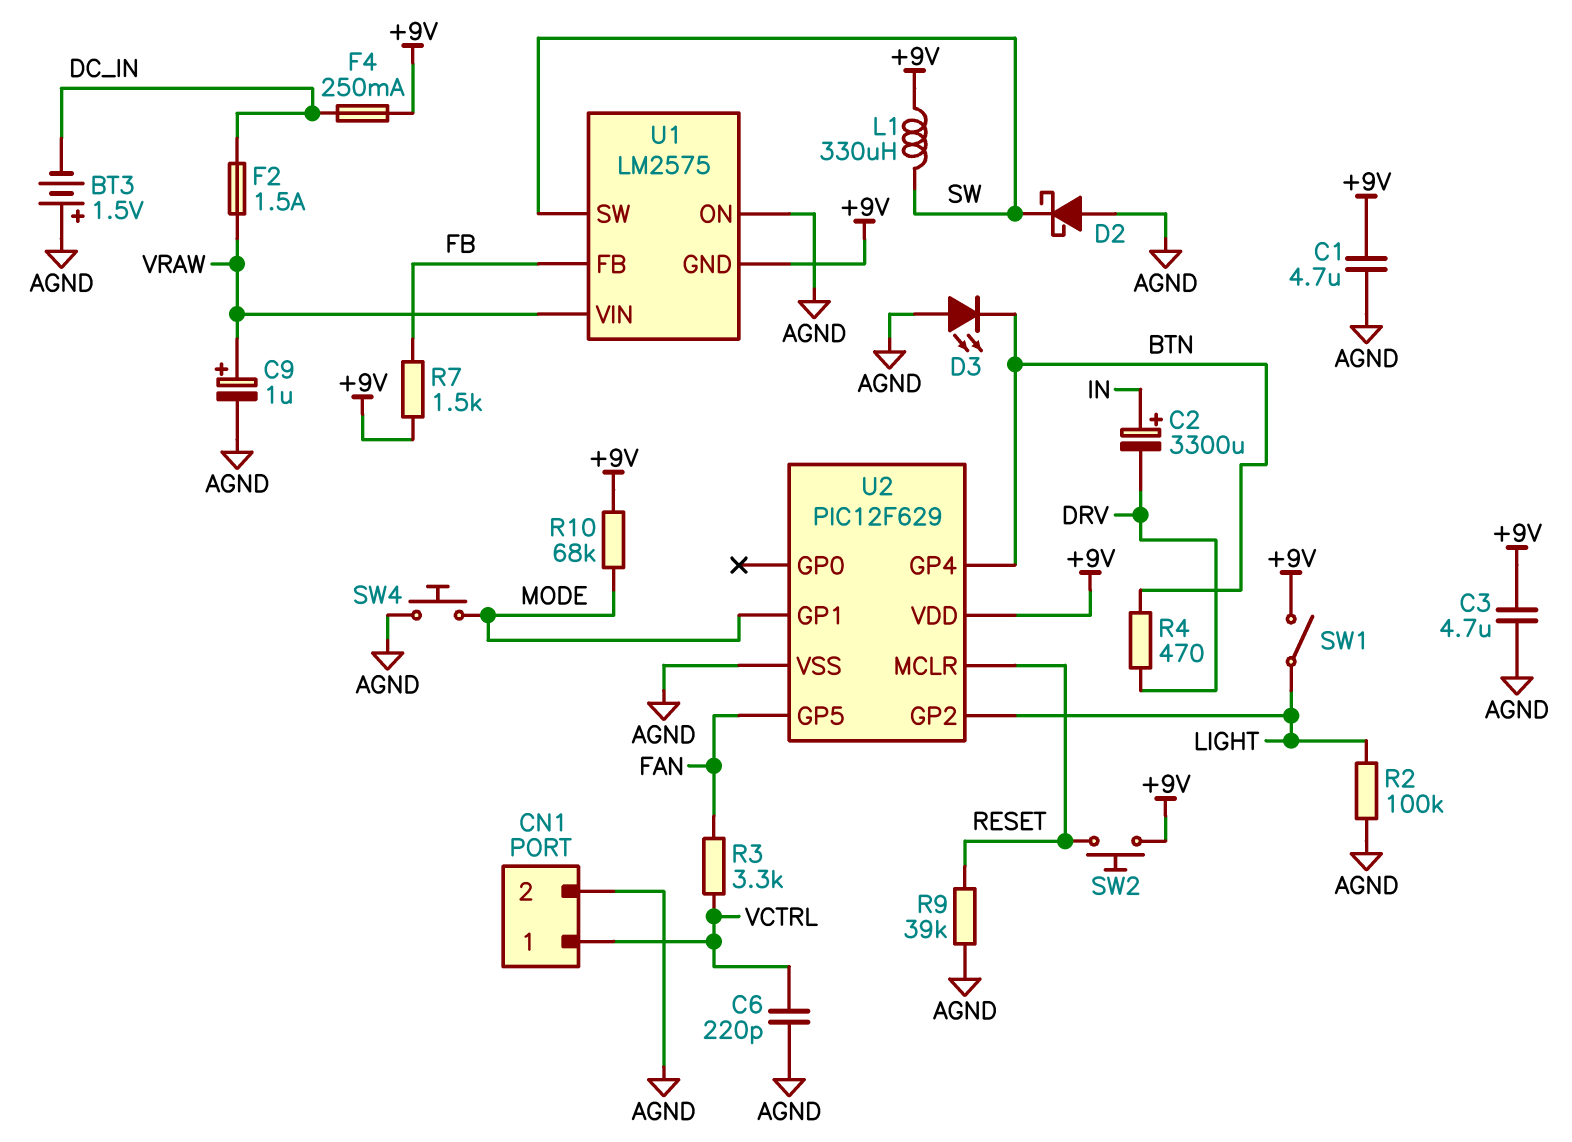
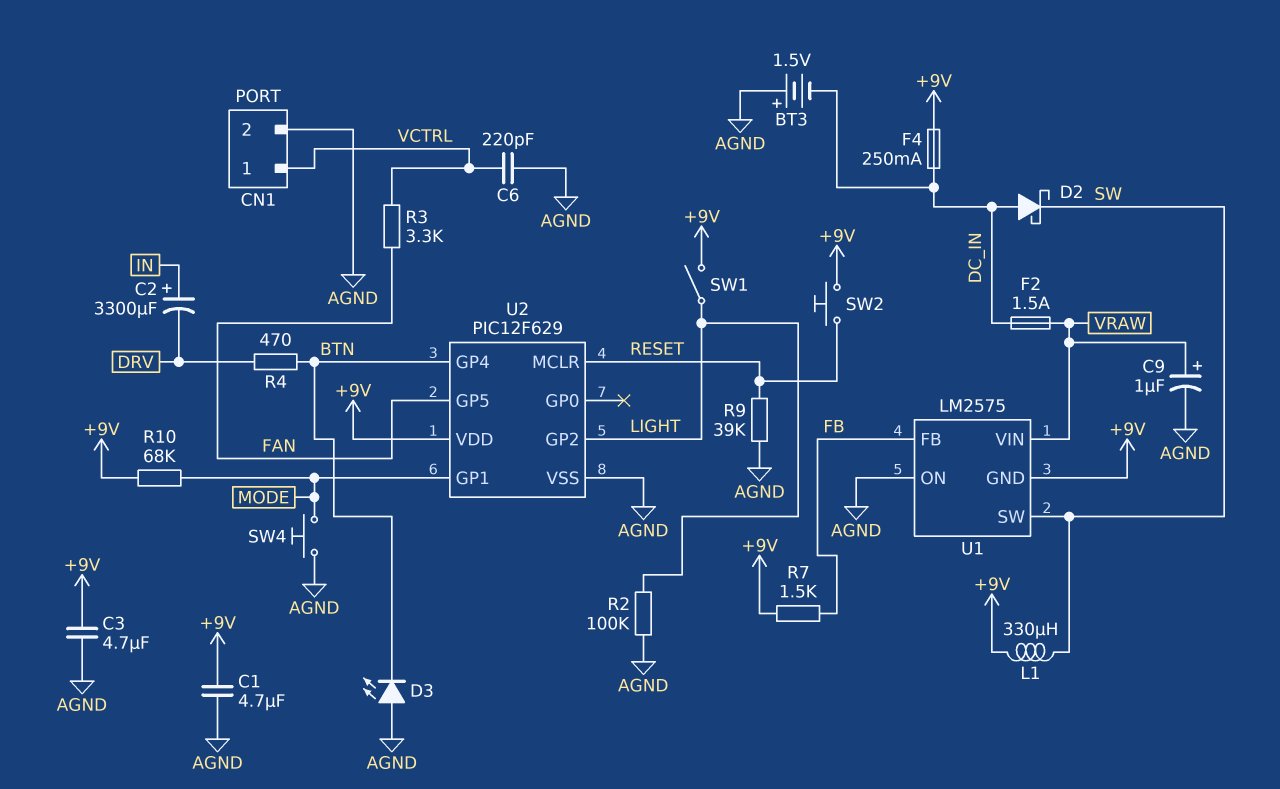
D2: schottky (A AGND, K SW) -> schottky (A DC_IN, K SW)

